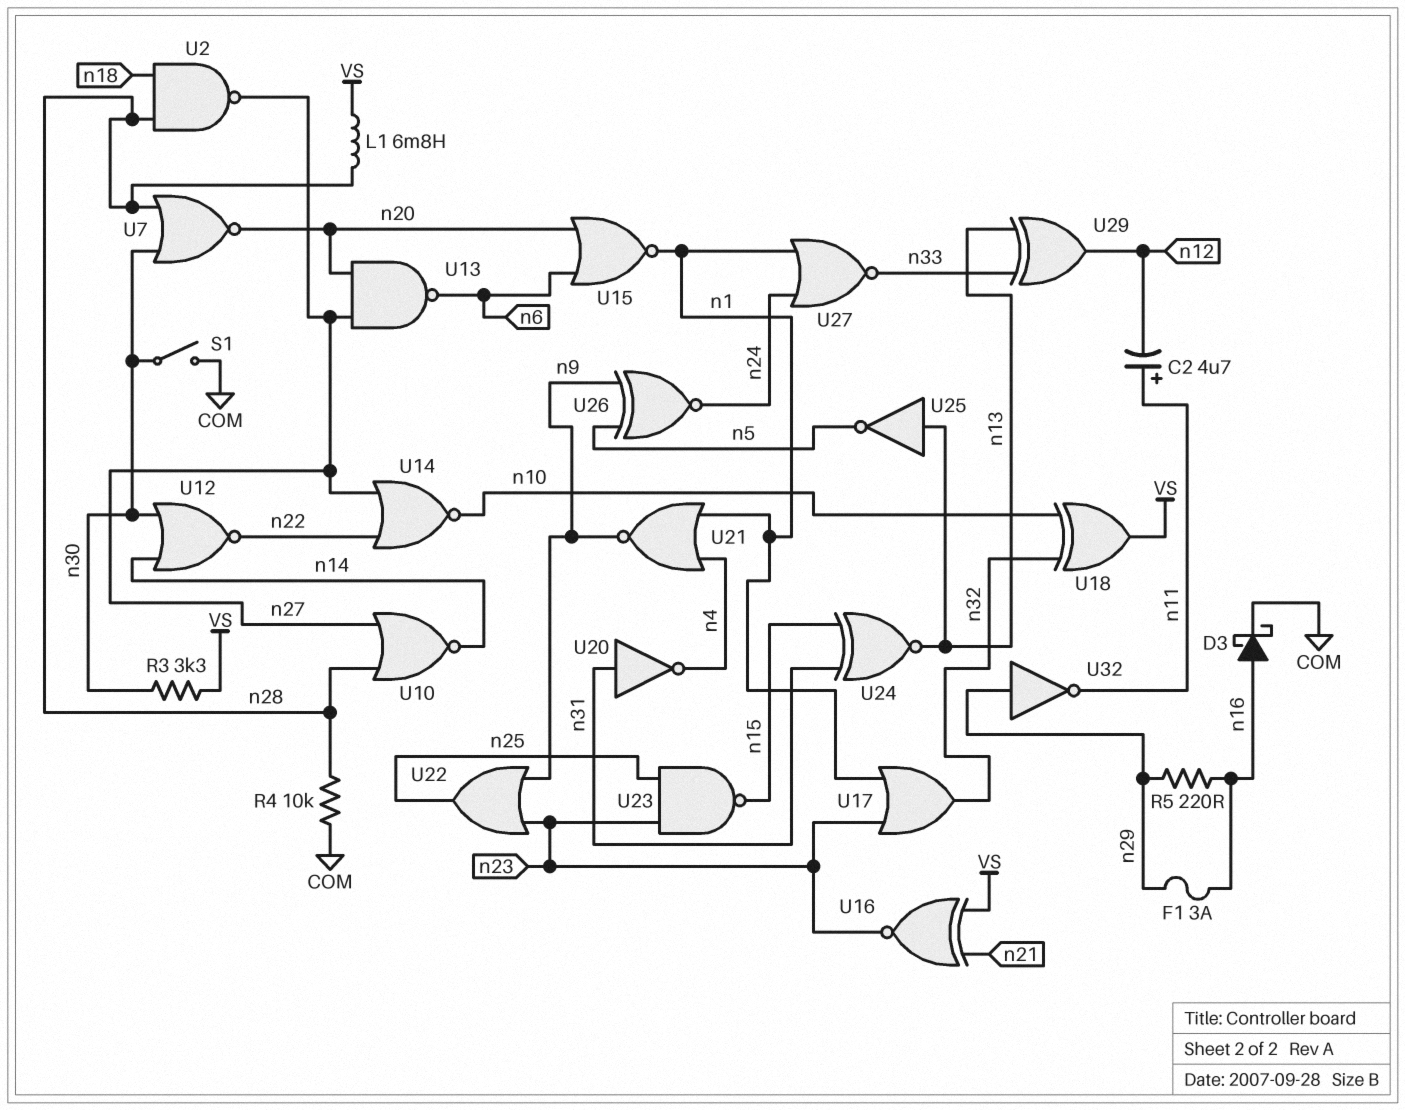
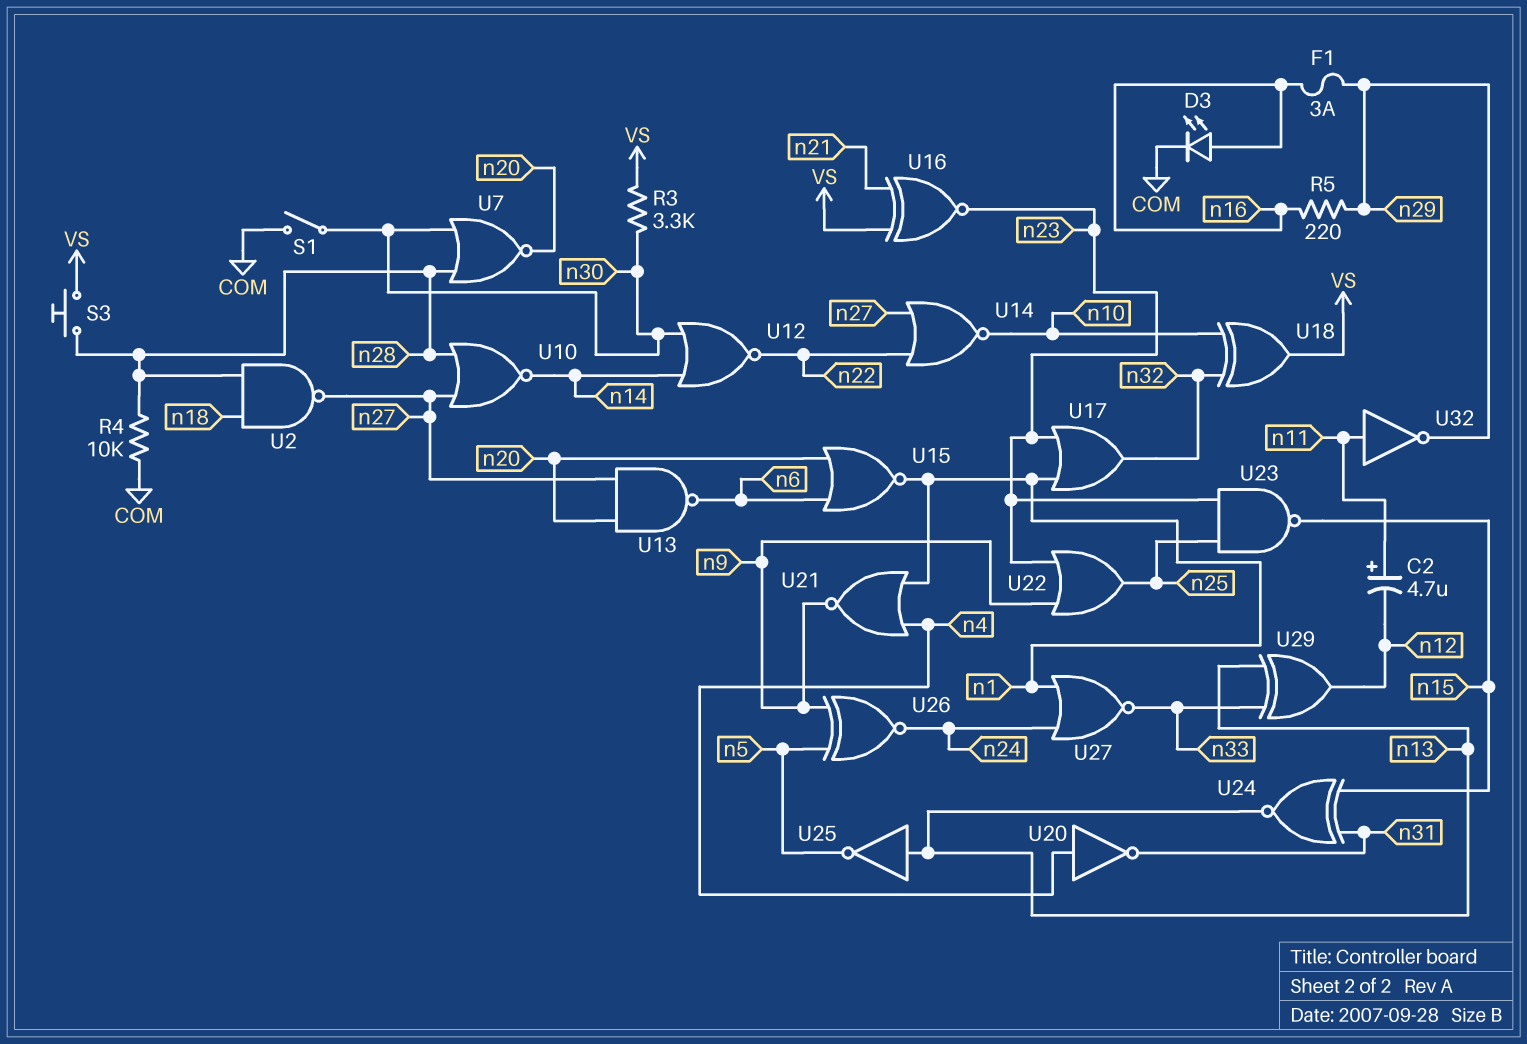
D3: schottky (A n16, K COM) -> LED (A n16, K COM)
L1: 6.8mH (VS, n28) -> none
S3: none -> button (VS, n28)
U20: NOT (in n31, out n4) -> NOT (in n4, out n31)
U32: NOT (in n29, out n11) -> NOT (in n11, out n29)

